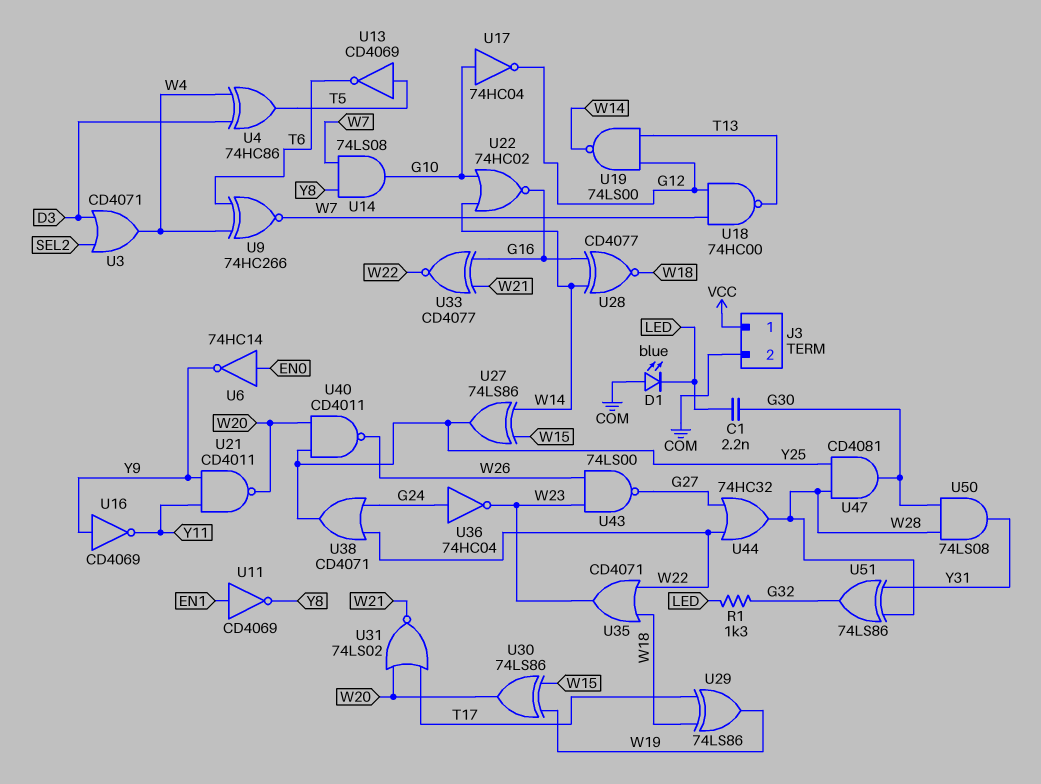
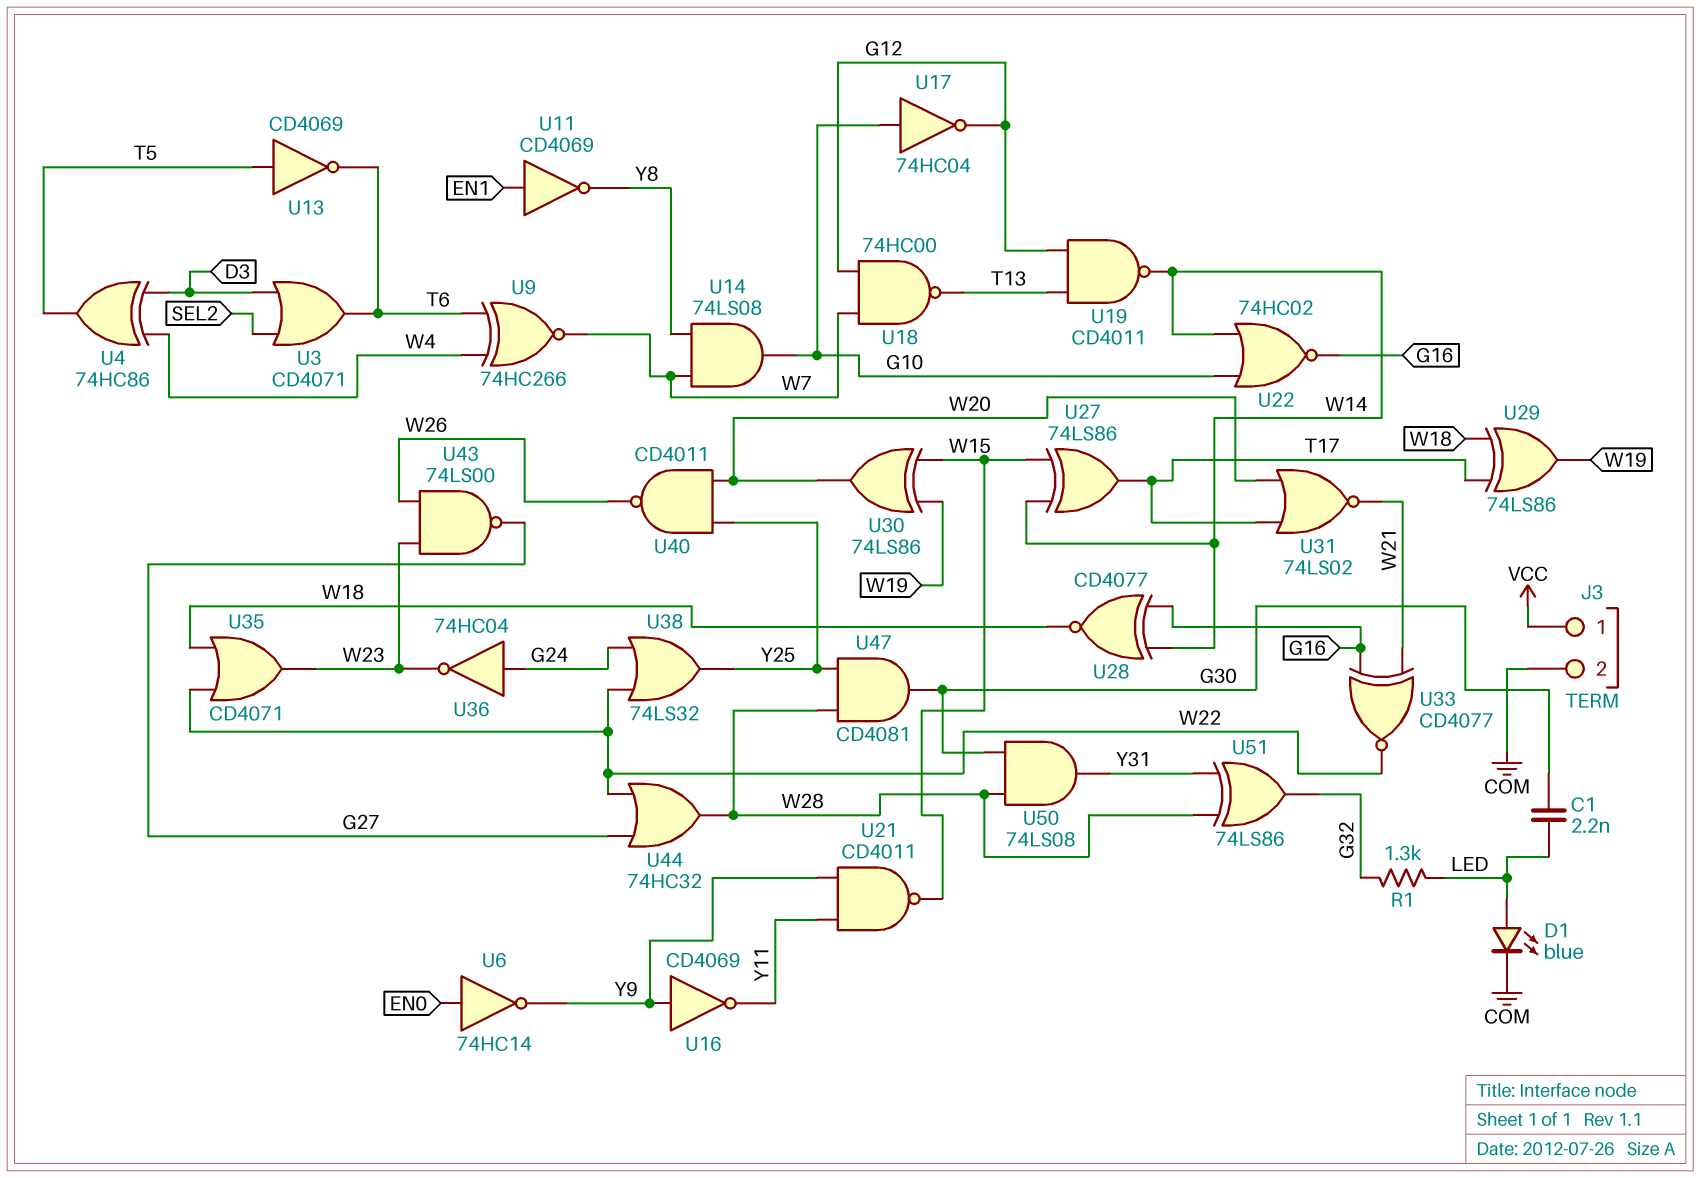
D1: LED blue (A COM, K LED) -> LED blue (A LED, K COM)
U3: OR CD4071 (in D3, in SEL2, out W4) -> OR CD4071 (in D3, in SEL2, out T6)
U19: NAND 74LS00 (in G12, in T13, out W14) -> NAND CD4011 (in G12, in T13, out W14)
U21: NAND CD4011 (in Y9, in Y11, out W20) -> NAND CD4011 (in Y9, in Y11, out W15)
U27: XOR 74LS86 (in W14, in W15, out Y25) -> XOR 74LS86 (in W14, in W15, out T17)
U38: OR CD4071 (in G24, in W22, out Y25) -> OR 74LS32 (in G24, in W22, out Y25)

